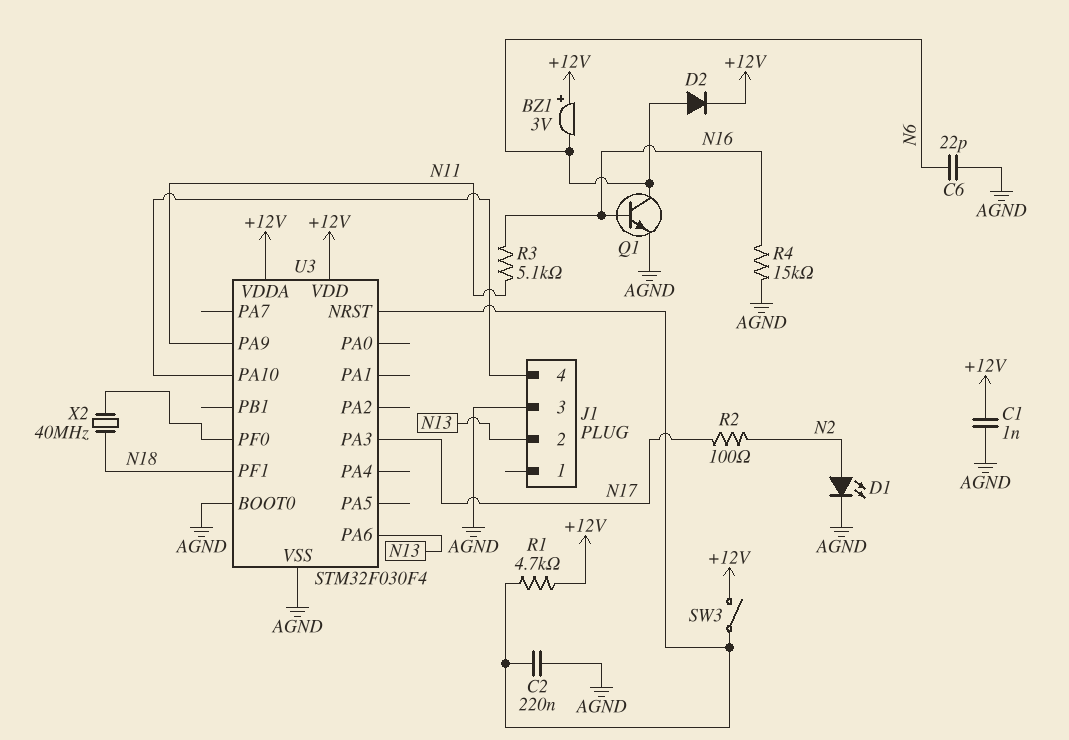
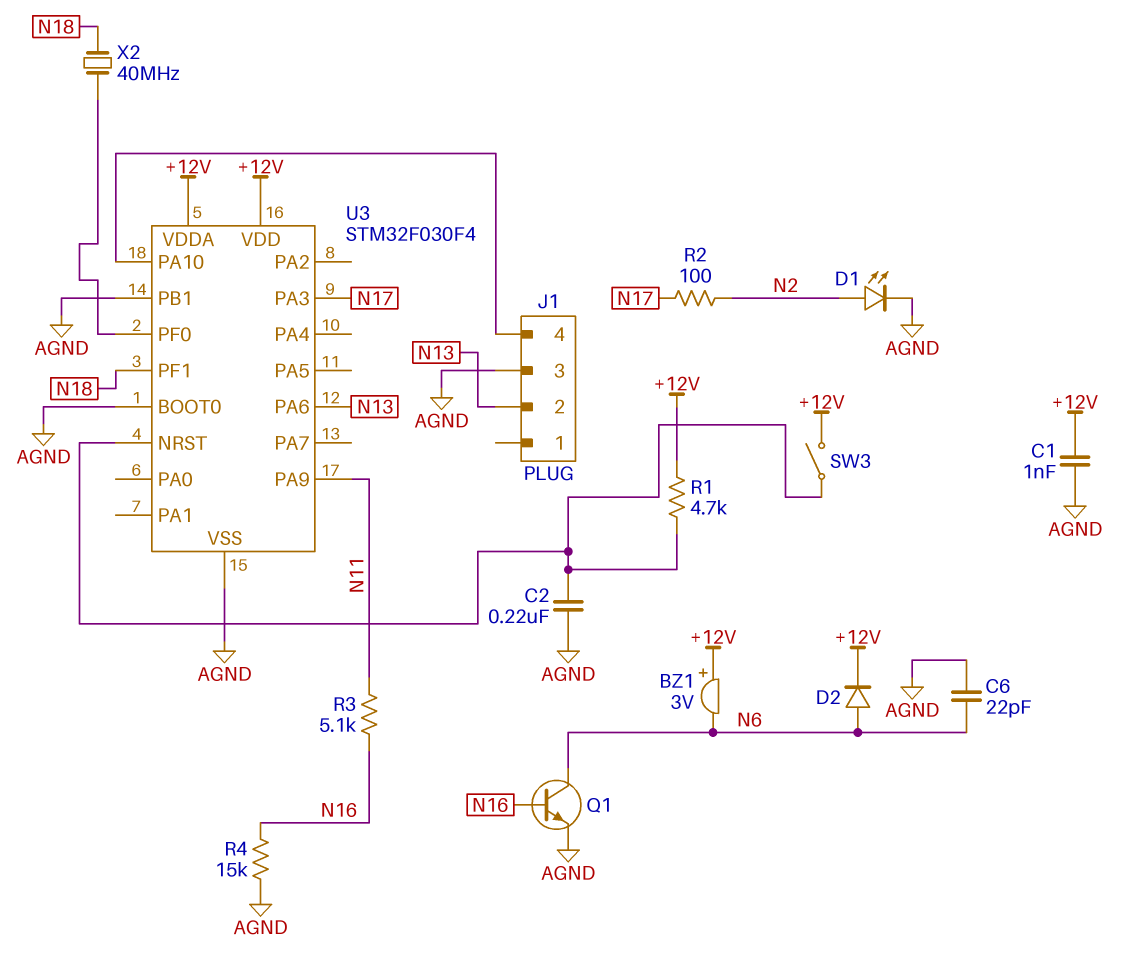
U3 pin PB1: none -> AGND

